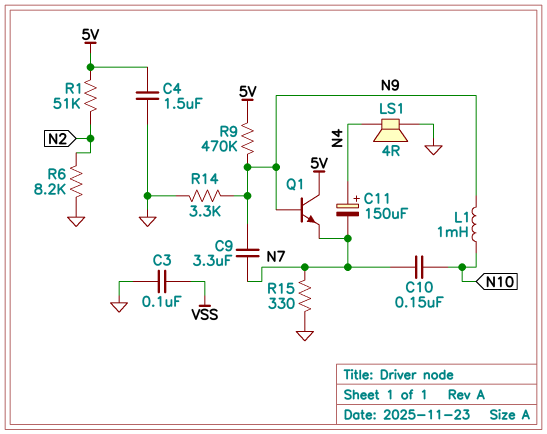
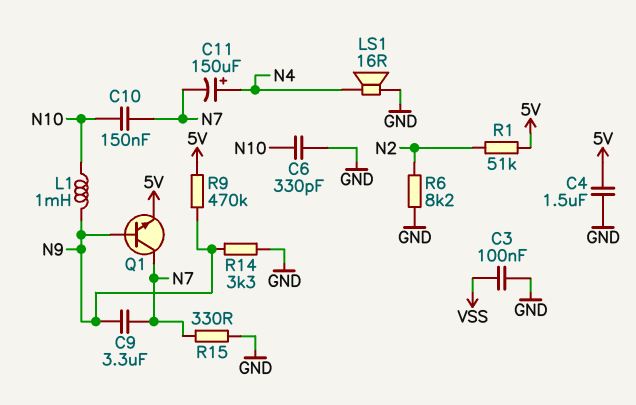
C6: none -> 330pF (GND, N10)
LS1: speaker 4R (GND, N4) -> speaker 16R (GND, N4)
Q1: NPN (B N9, C 5V, E N7) -> NPN (B N9, C N7, E 5V)

